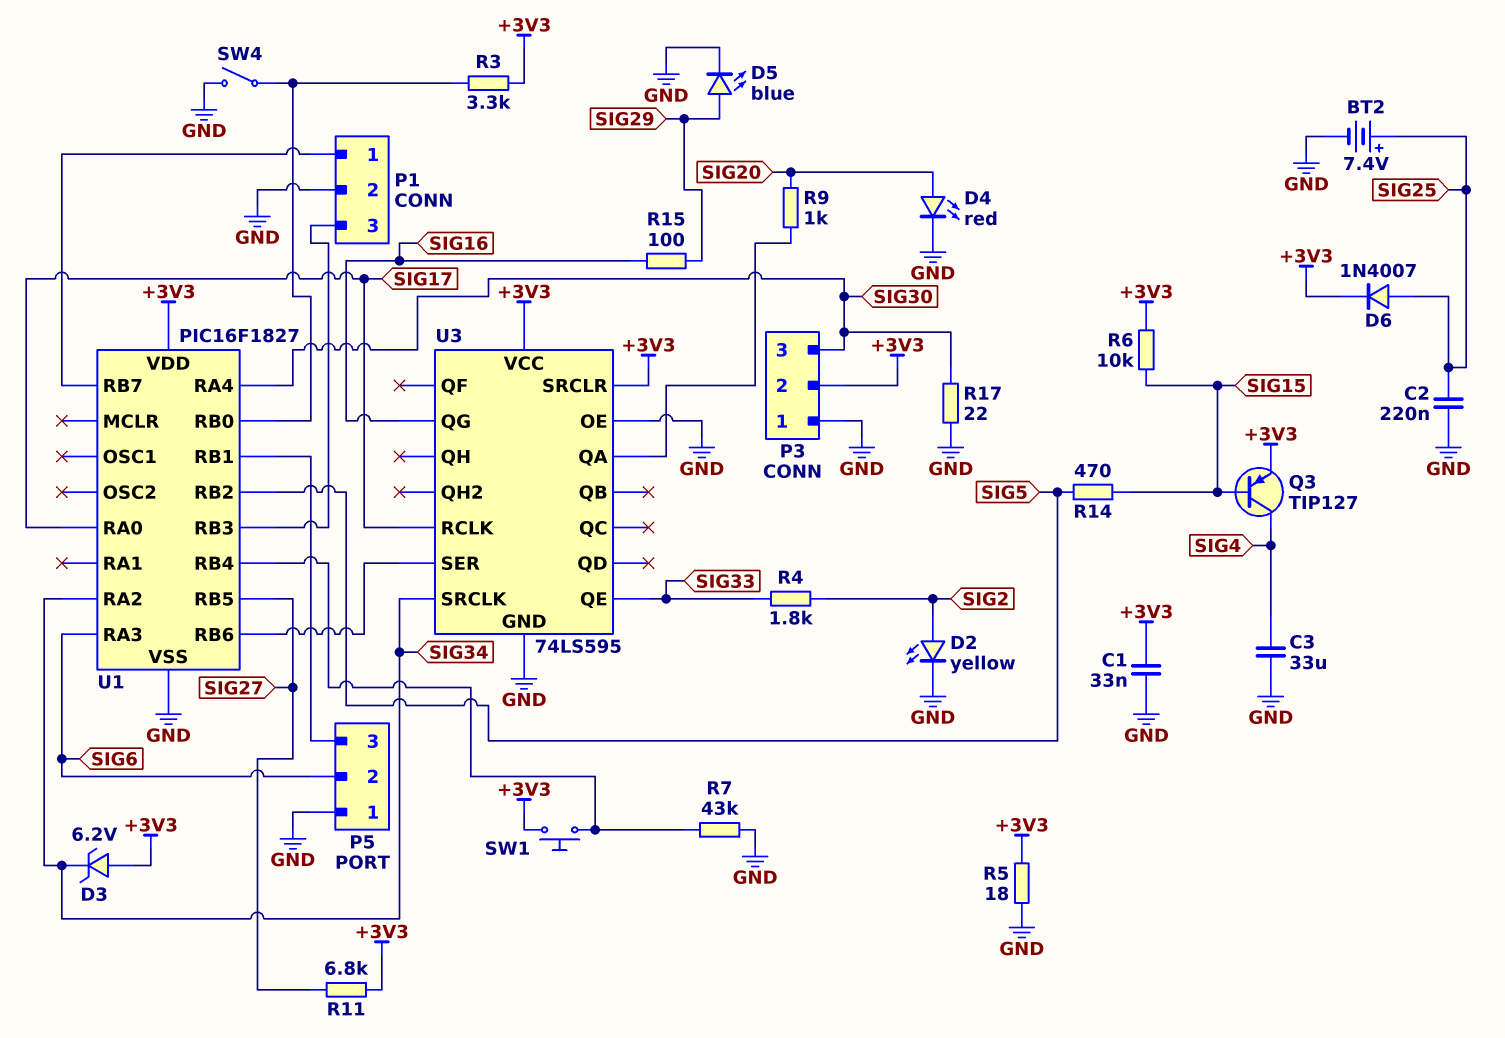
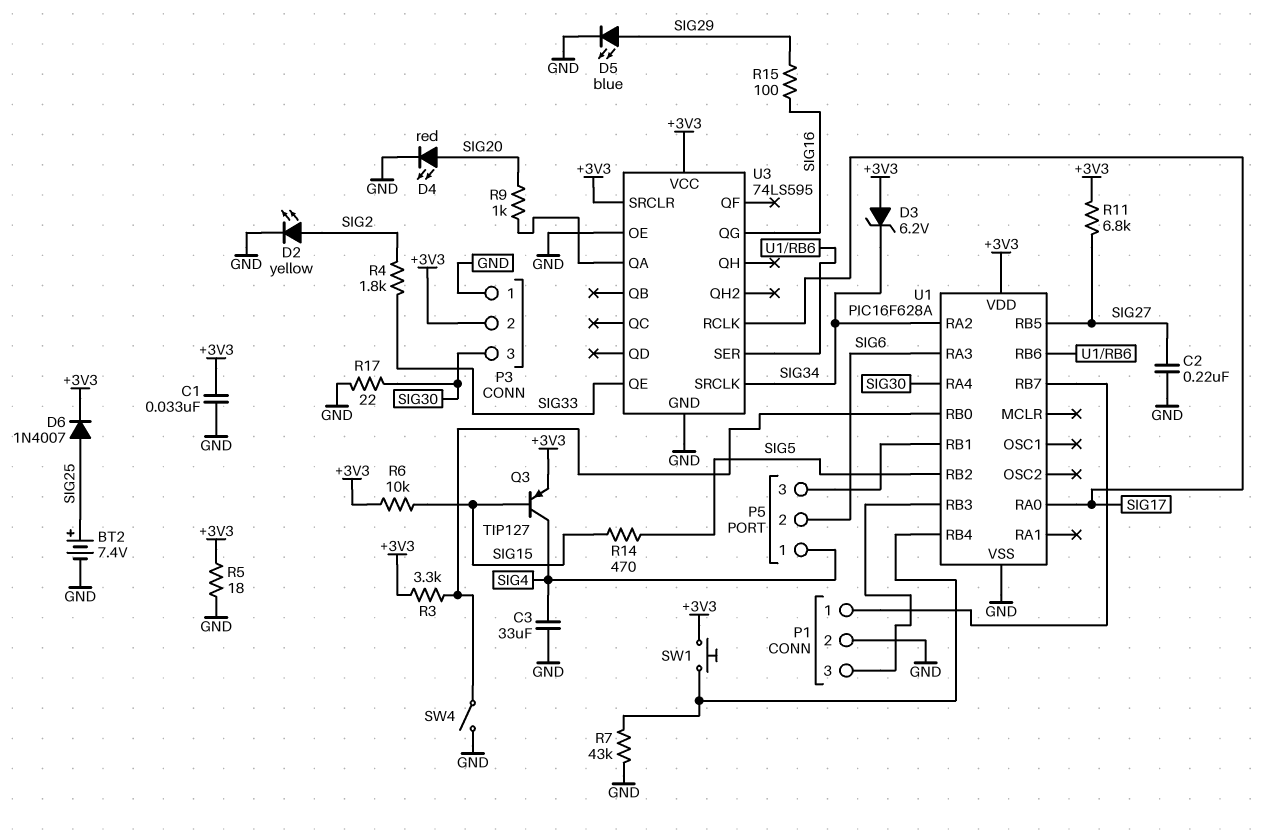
C2: 220nF (GND, SIG25) -> 220nF (GND, SIG27)
P5 pin 1: GND -> SIG4
U1: PIC16F1827 -> PIC16F628A

